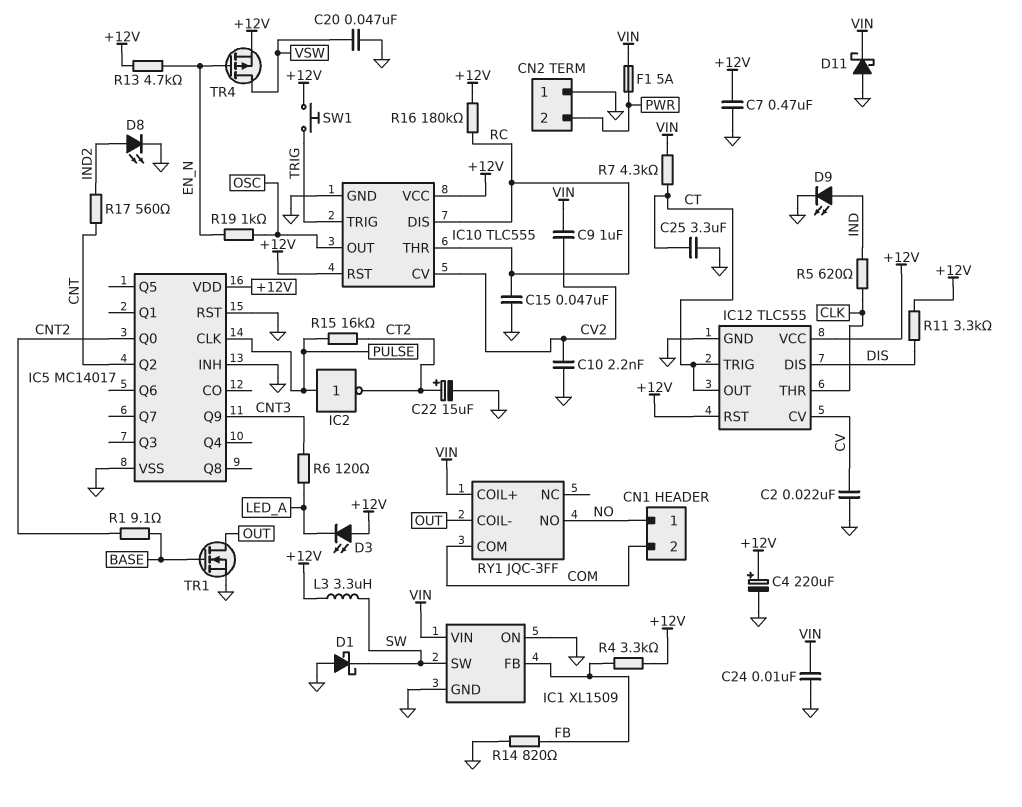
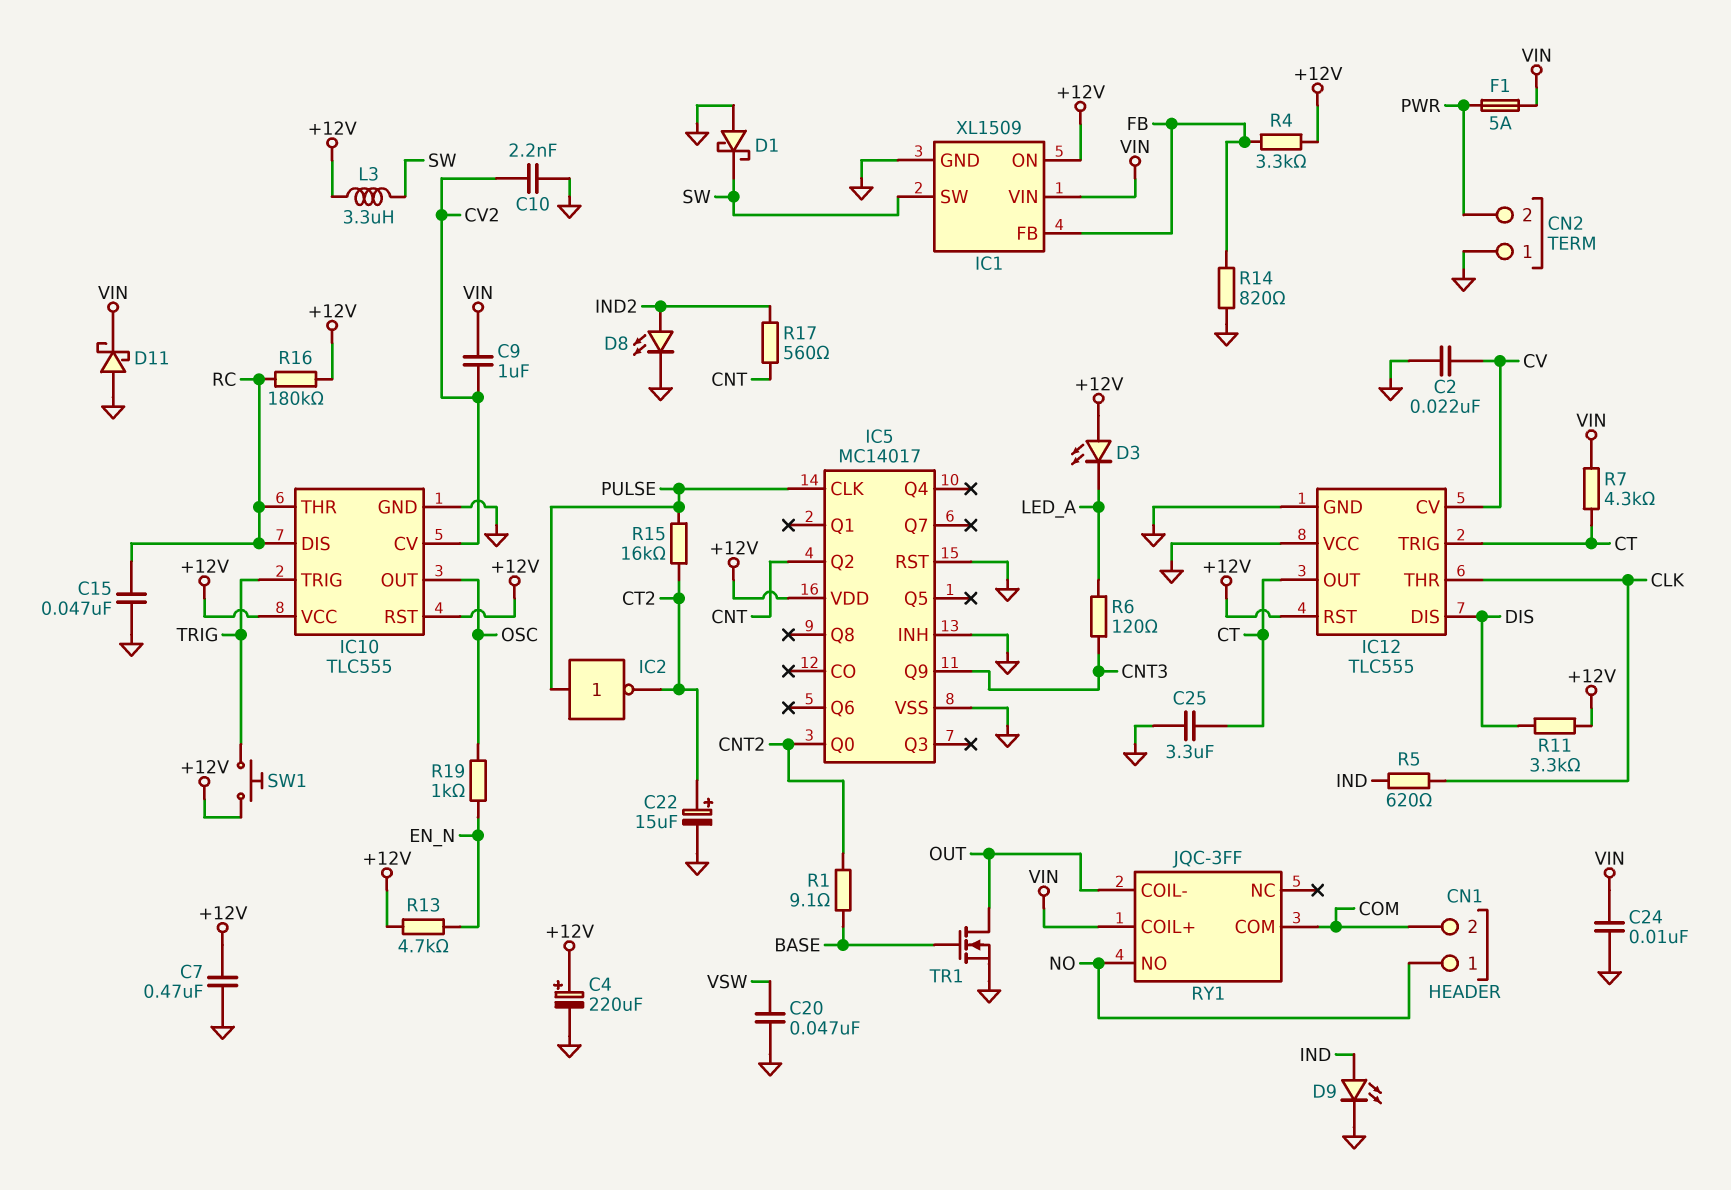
IC1 pin ON: GND -> +12V
IC12 pin VCC: +12V -> GND
TR4: PMOS (G EN_N, D VSW, S +12V) -> none

